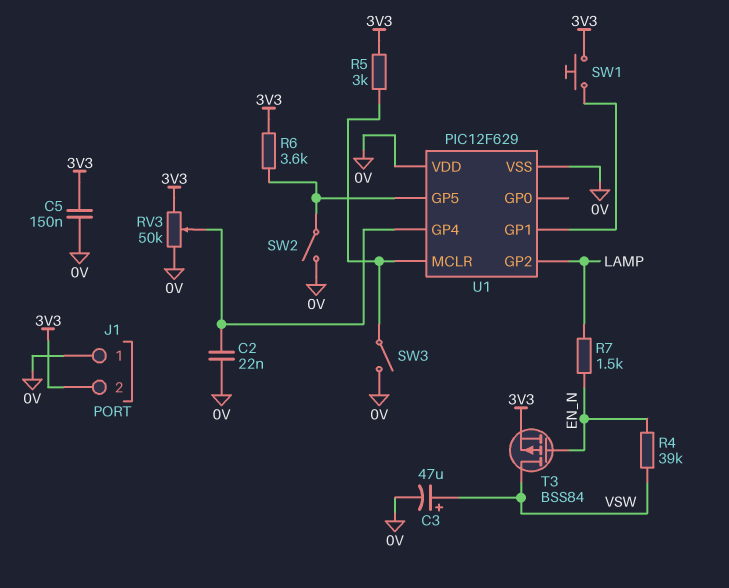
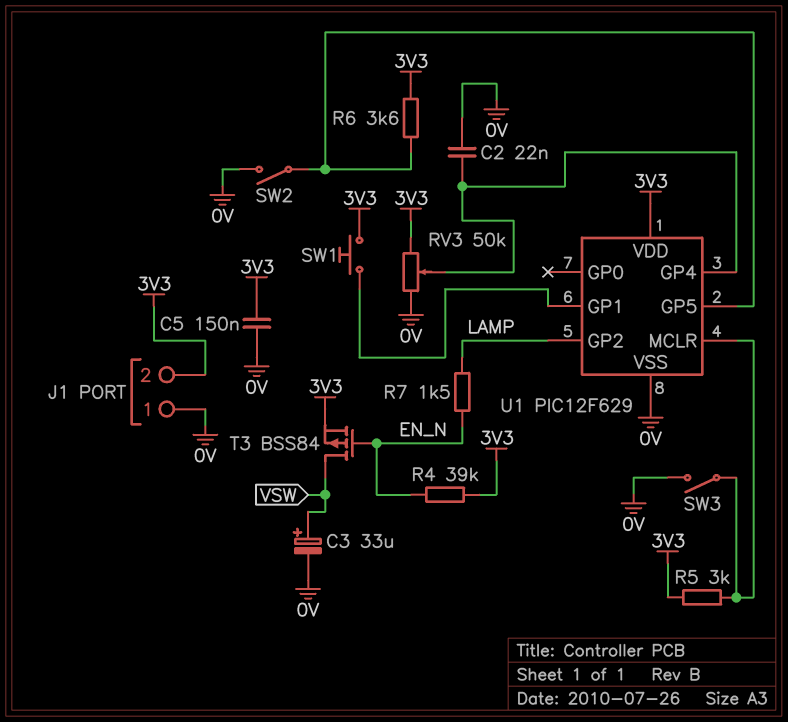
C3: 47uF (plus VSW, minus 0V) -> 33uF (plus VSW, minus 0V)
R4: 39k (EN_N, VSW) -> 39k (3V3, EN_N)
U1 pin VDD: 0V -> 3V3

